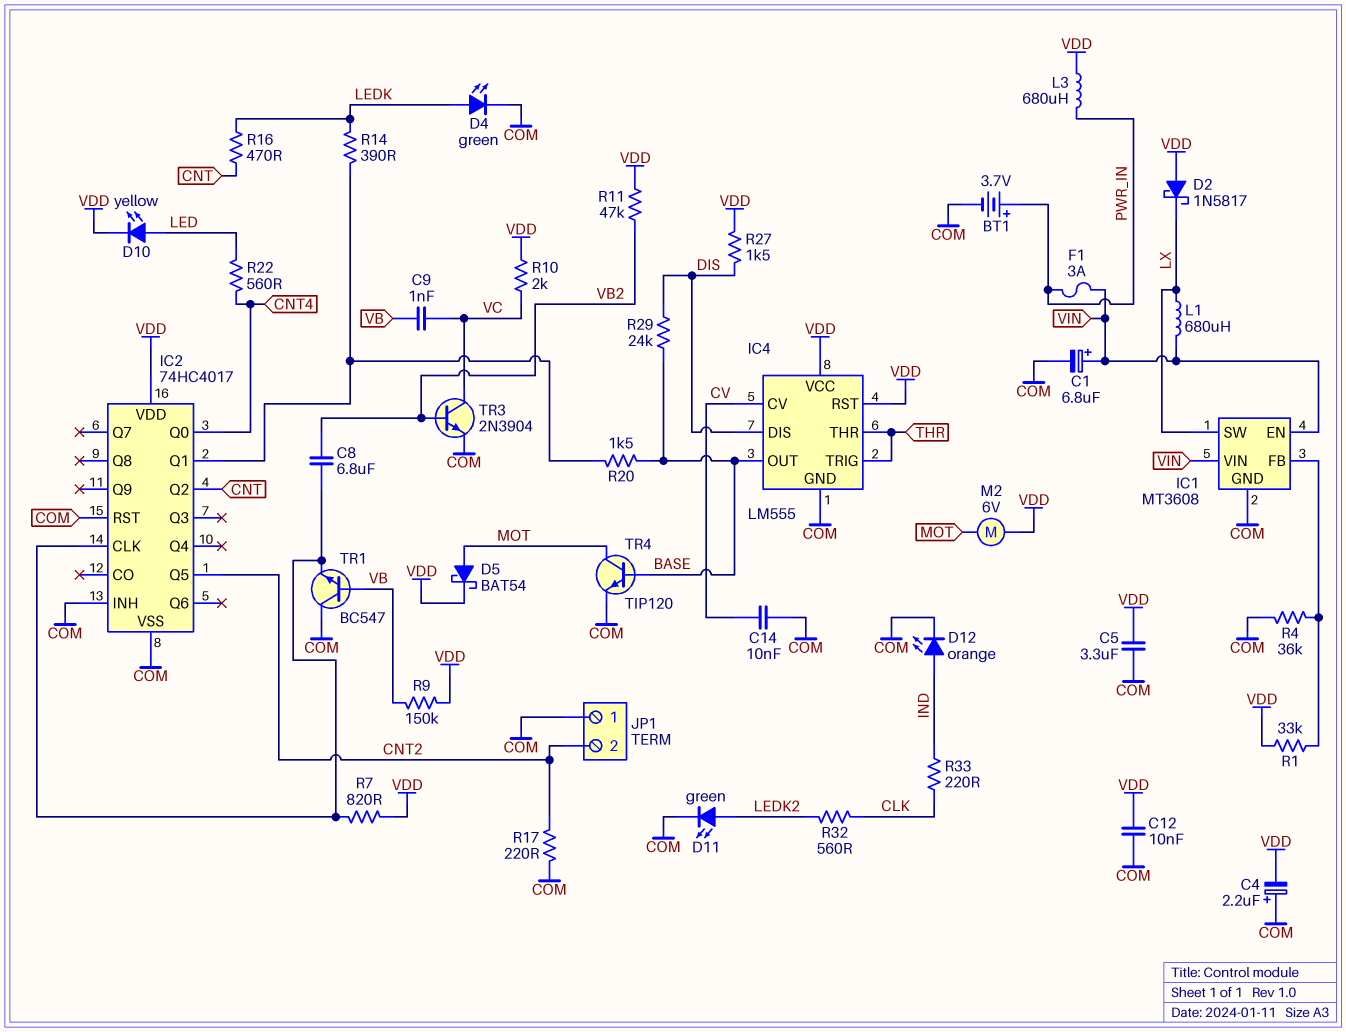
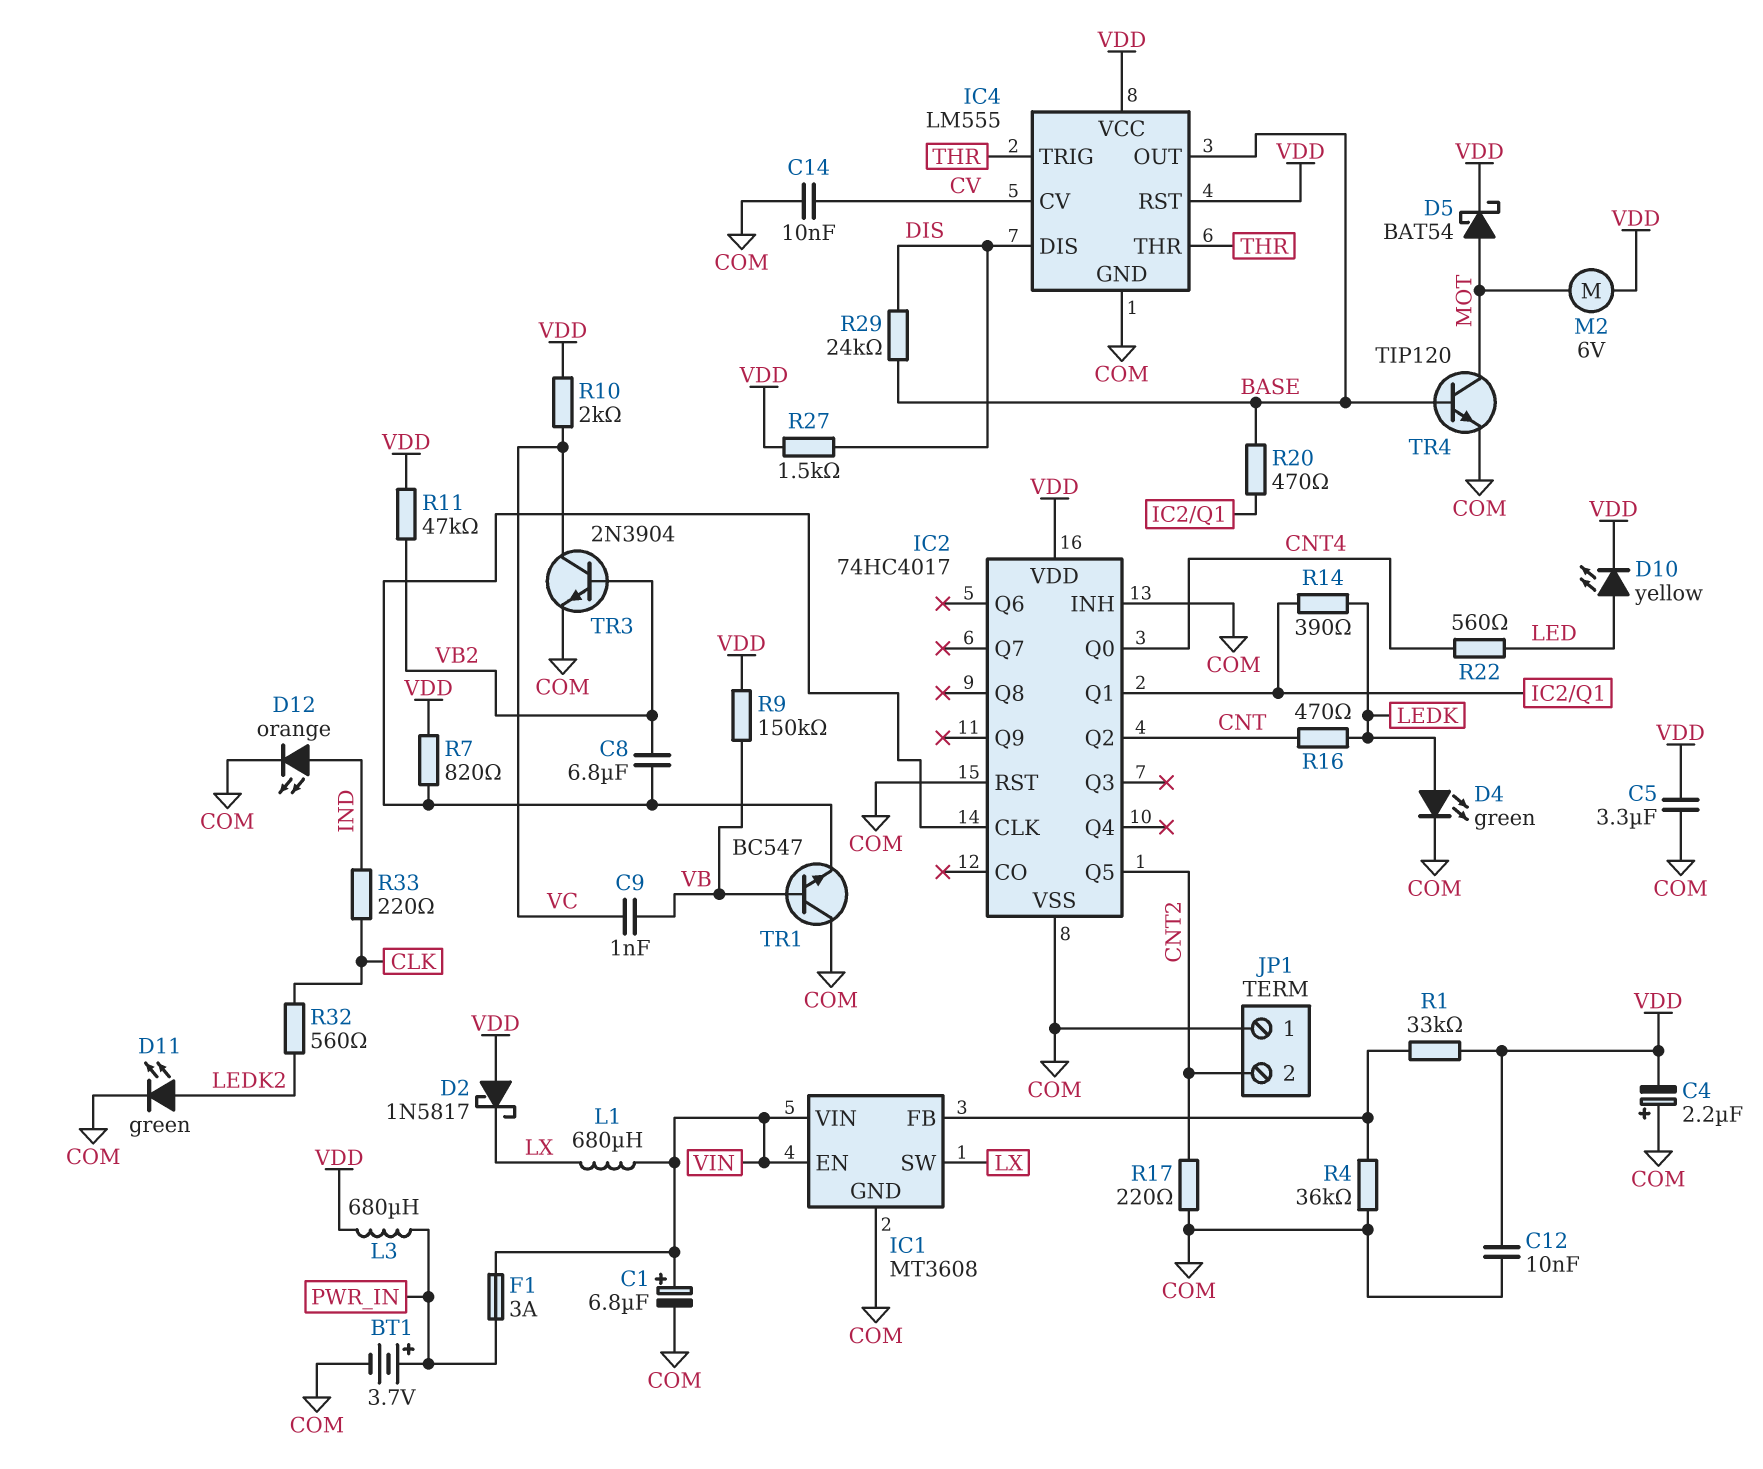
R20: 1.5k (BASE, IC2/Q1) -> 470 (BASE, IC2/Q1)

